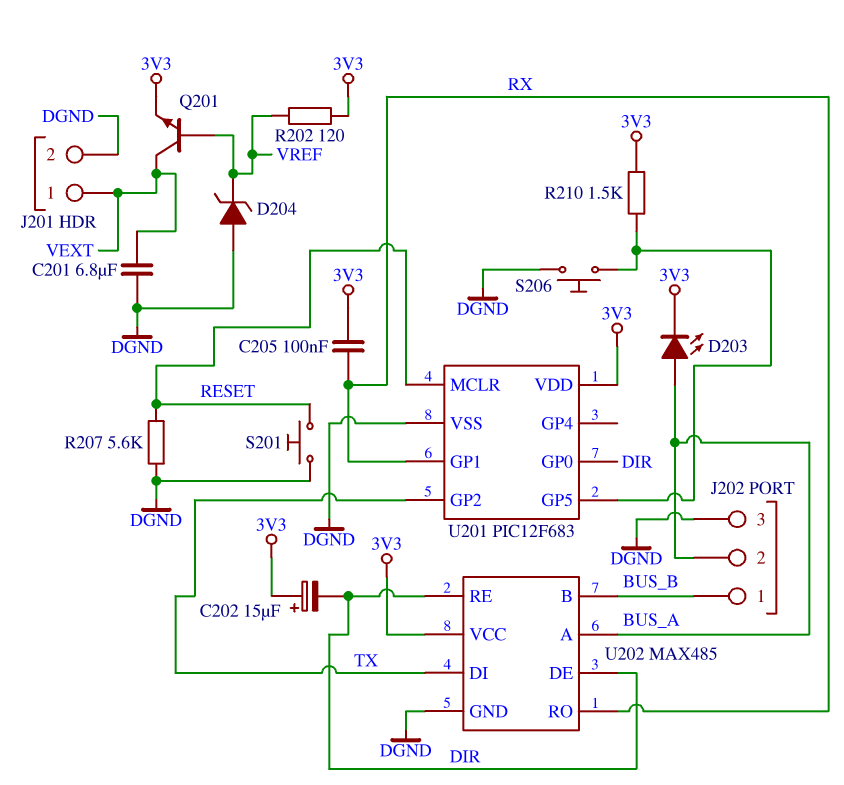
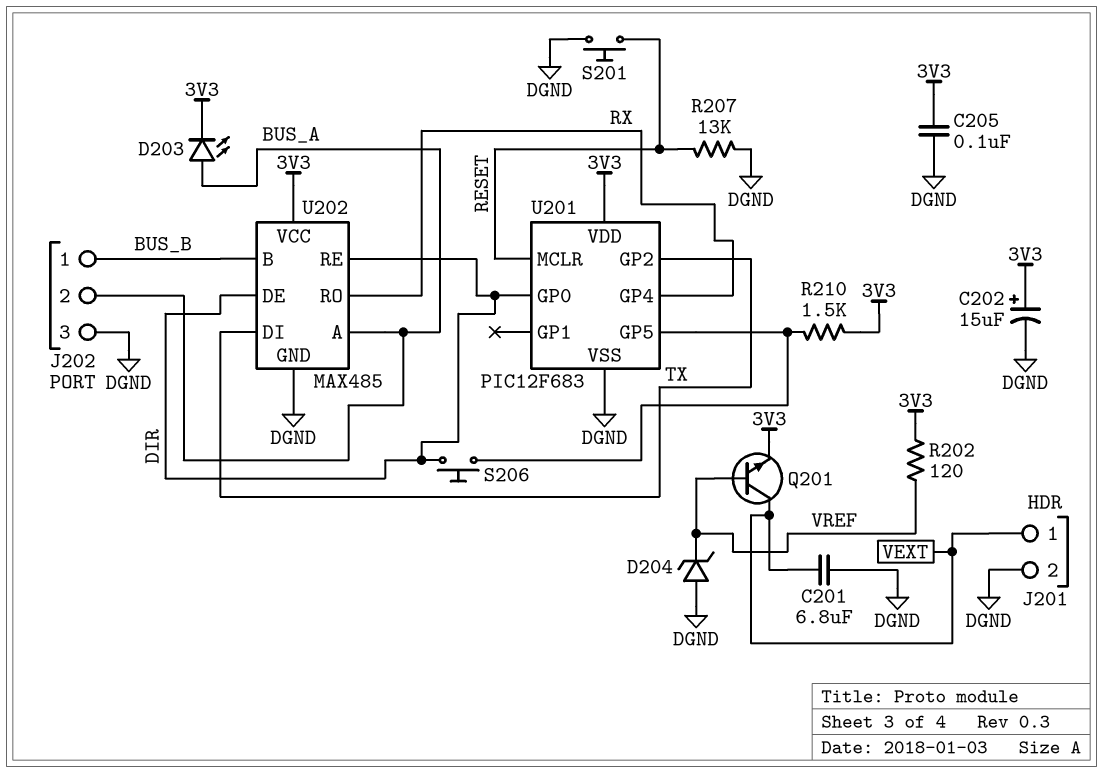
C202: 15uF (plus 3V3, minus DIR) -> 15uF (plus 3V3, minus DGND)
C205: 100nF (3V3, RX) -> 100nF (3V3, DGND)
R207: 5.6k (DGND, RESET) -> 13k (DGND, RESET)
S206: button (DGND, U201/GP5) -> button (DIR, U201/GP5)
U201 pin GP1: RX -> none
U201 pin GP4: none -> RX

